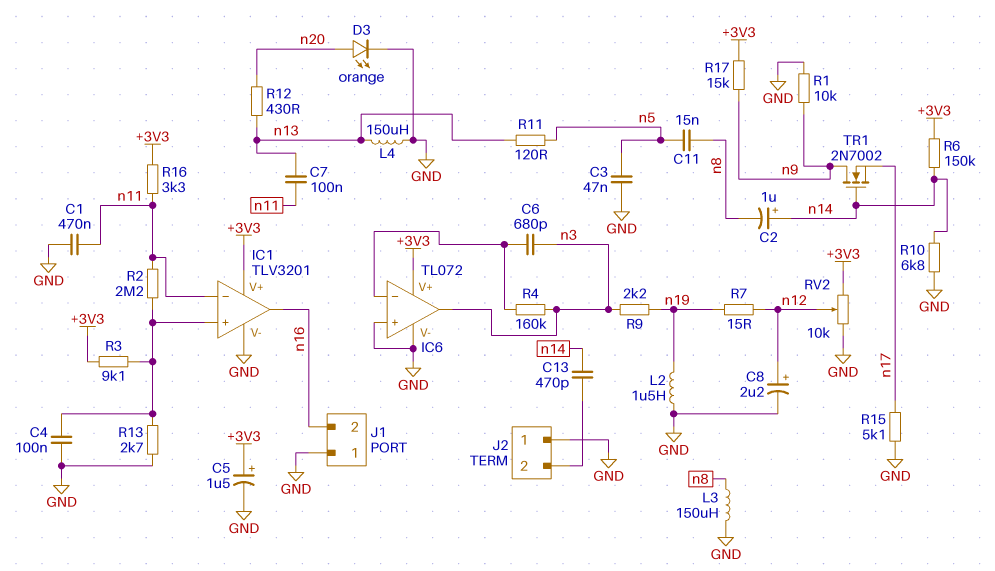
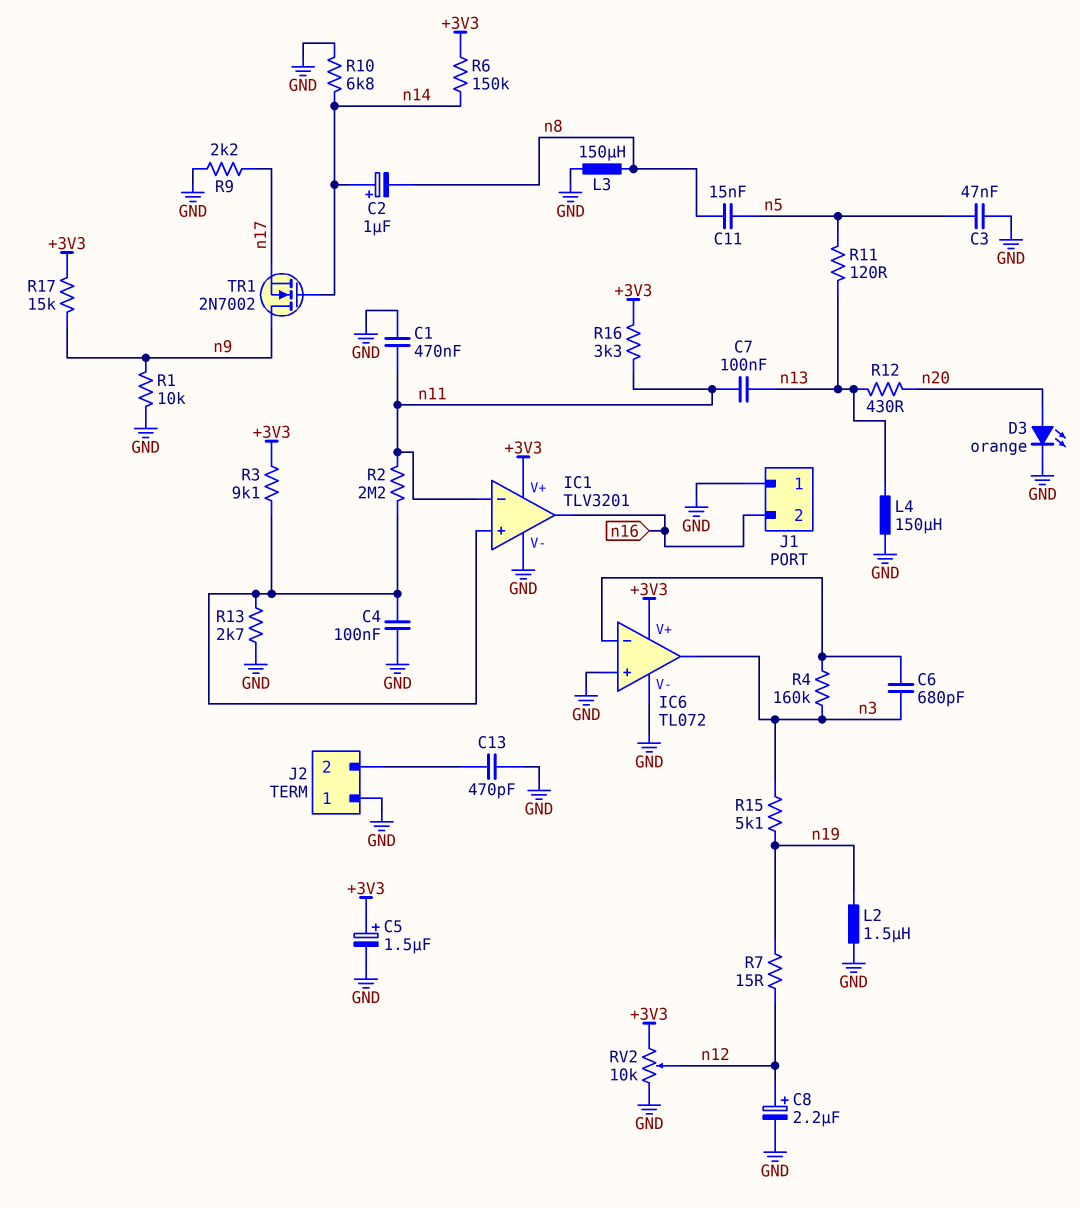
C13: 470pF (J2/2, n14) -> 470pF (GND, J2/2)
R9: 2.2k (n3, n19) -> 2.2k (GND, n17)
R15: 5.1k (GND, n17) -> 5.1k (n3, n19)

